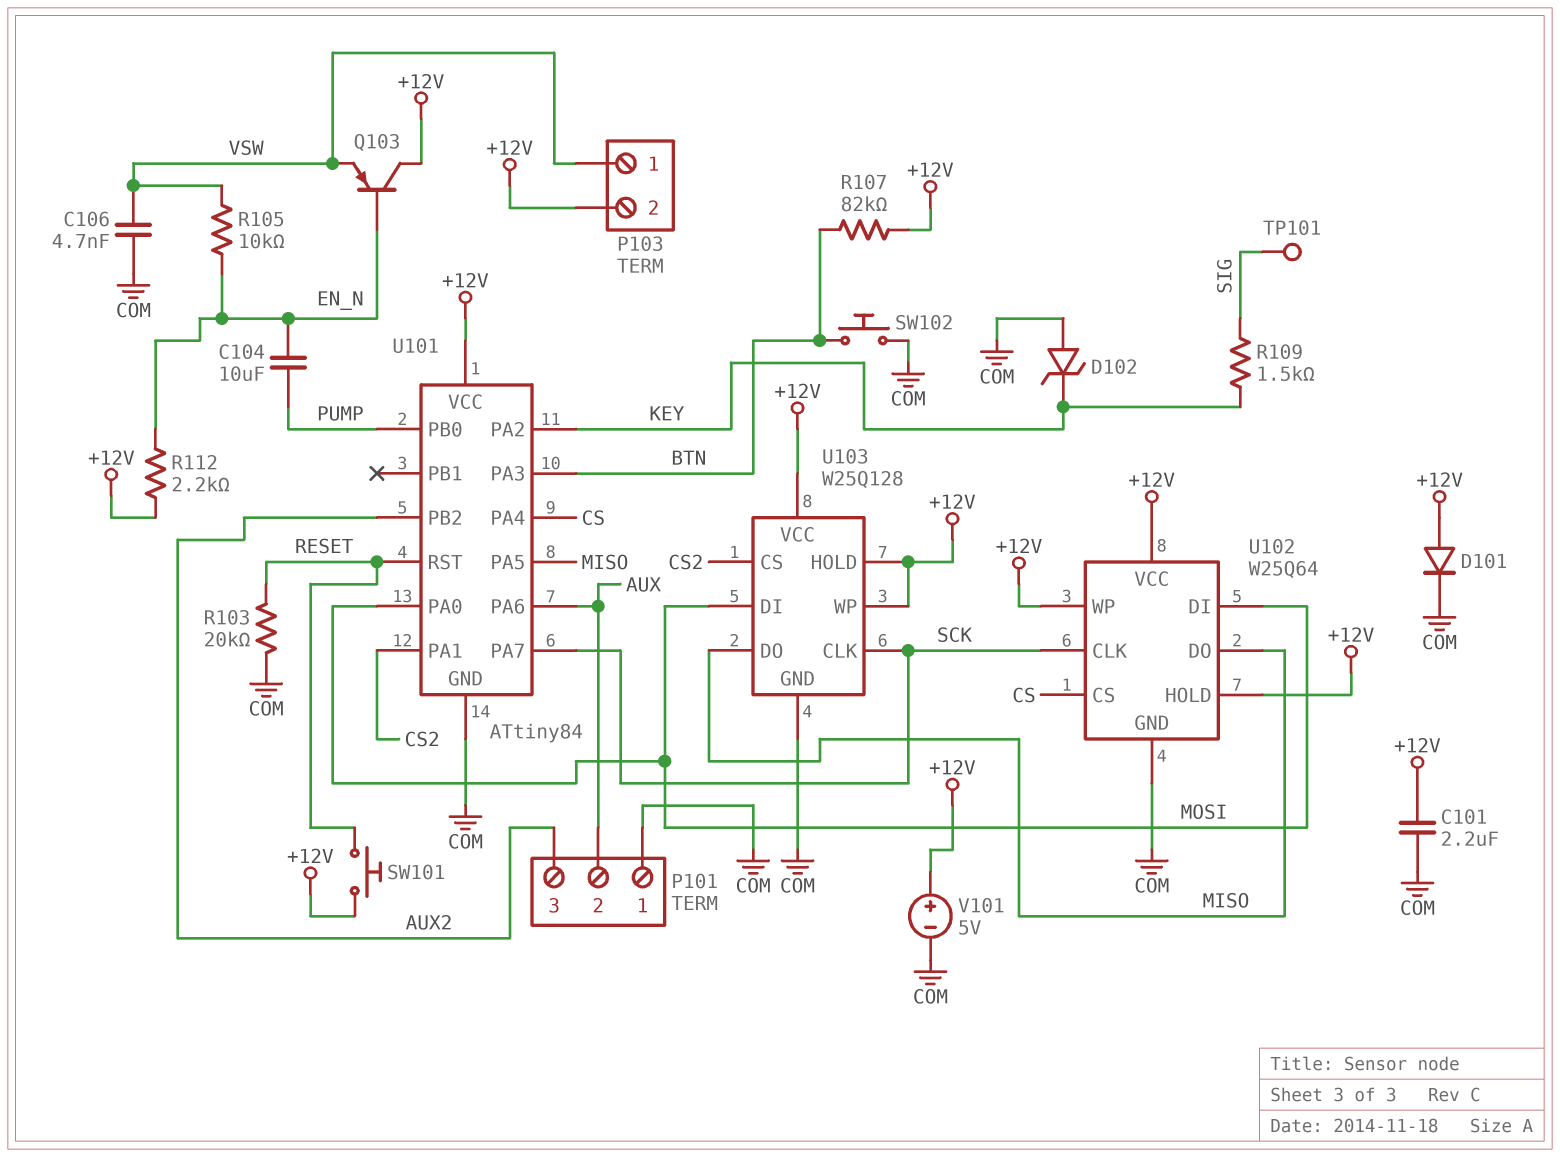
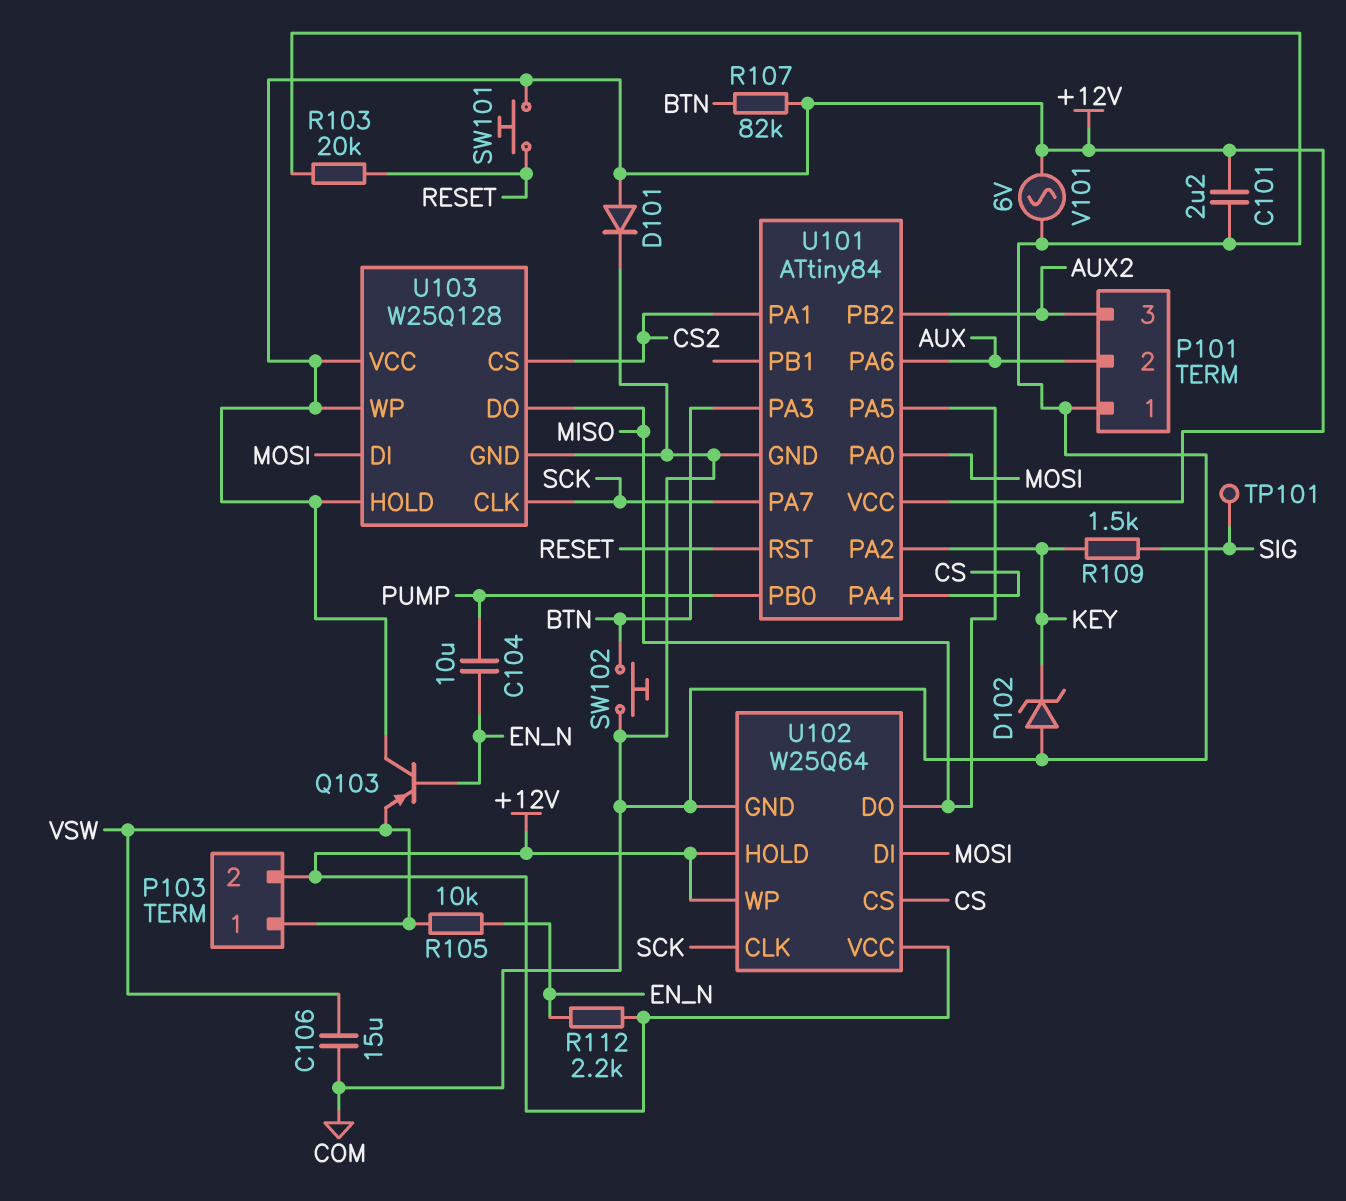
C106: 4.7nF (COM, VSW) -> 15uF (COM, VSW)
V101: 5V (plus +12V, minus COM) -> AC 6V (+12V, COM)

